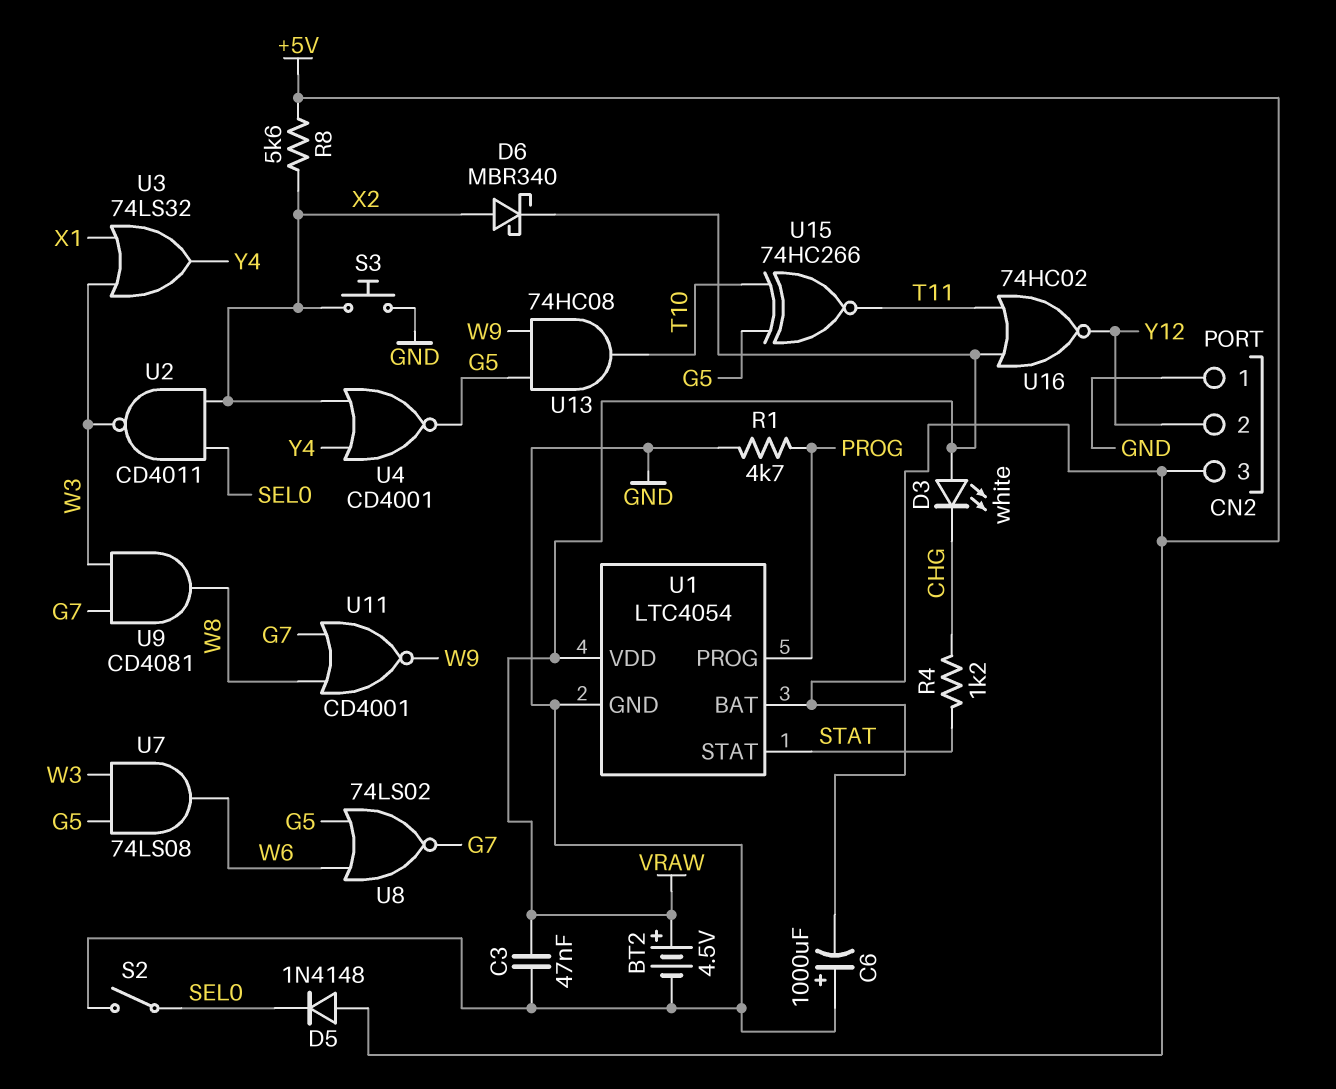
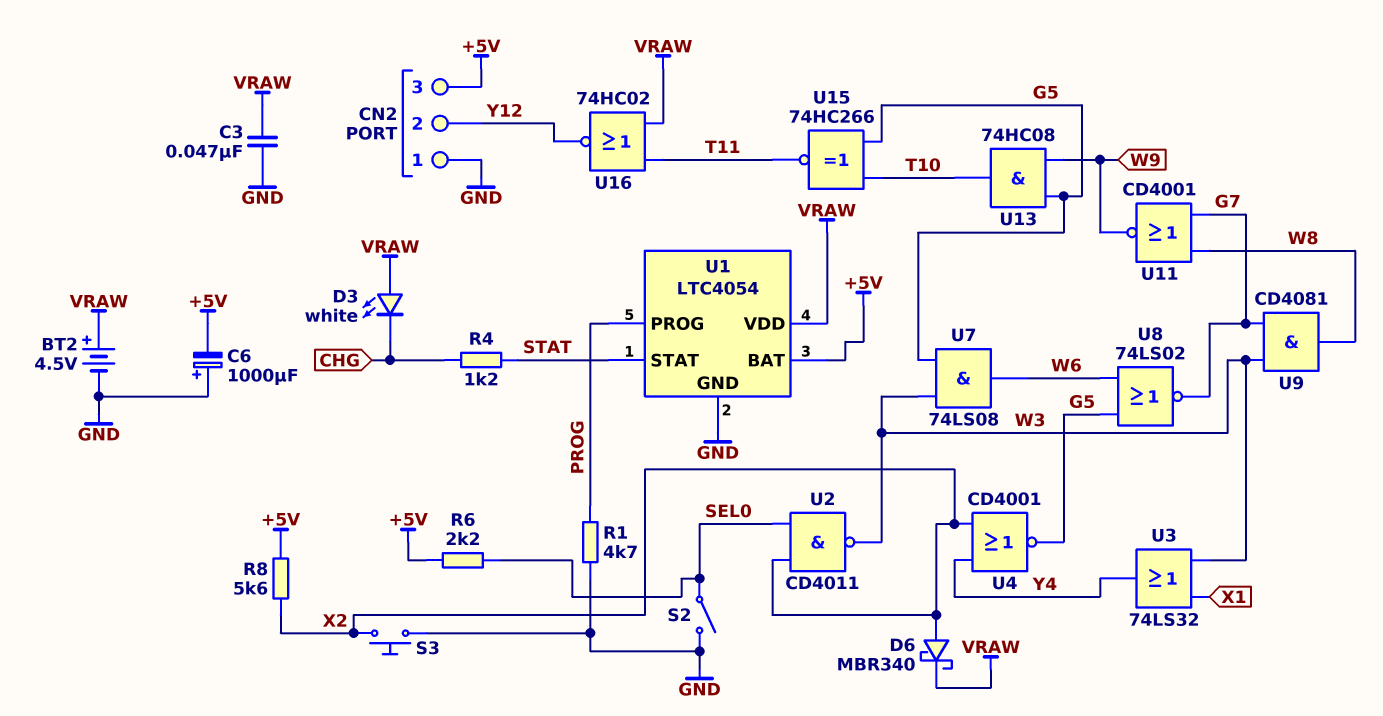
D5: diode 1N4148 (A +5V, K SEL0) -> none
R6: none -> 2.2k (+5V, SEL0)

